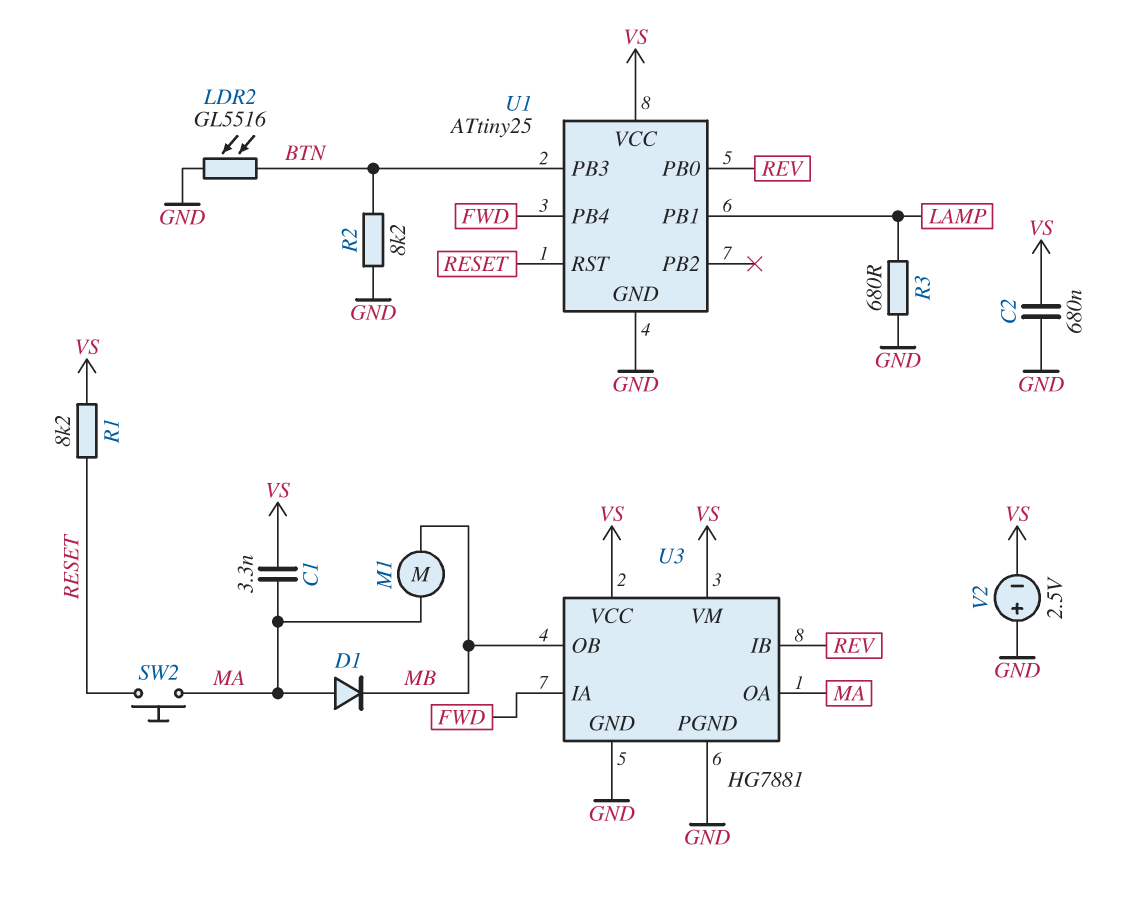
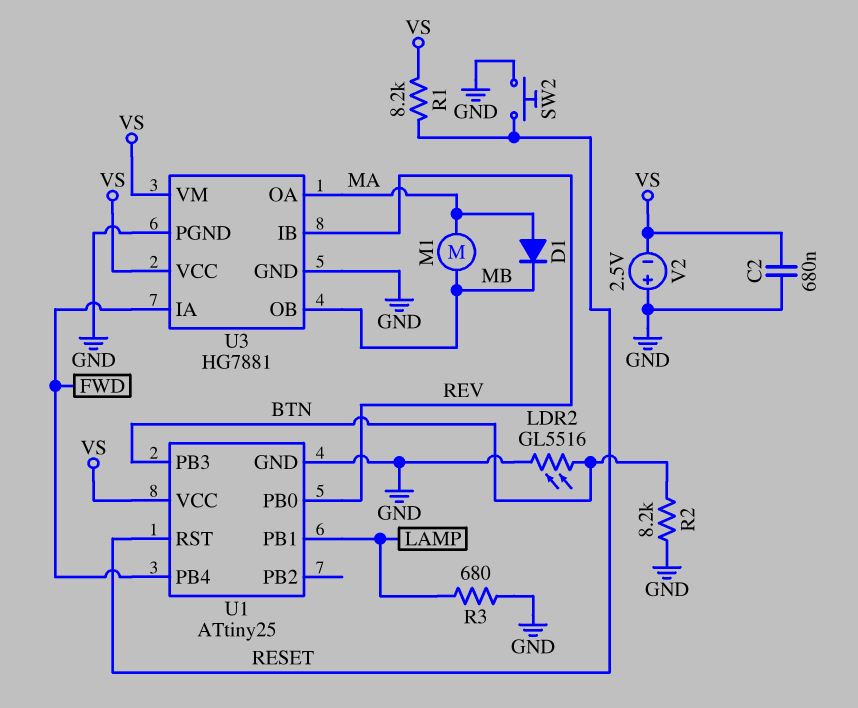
C1: 3.3nF (MA, VS) -> none
SW2: button (MA, RESET) -> button (GND, RESET)

